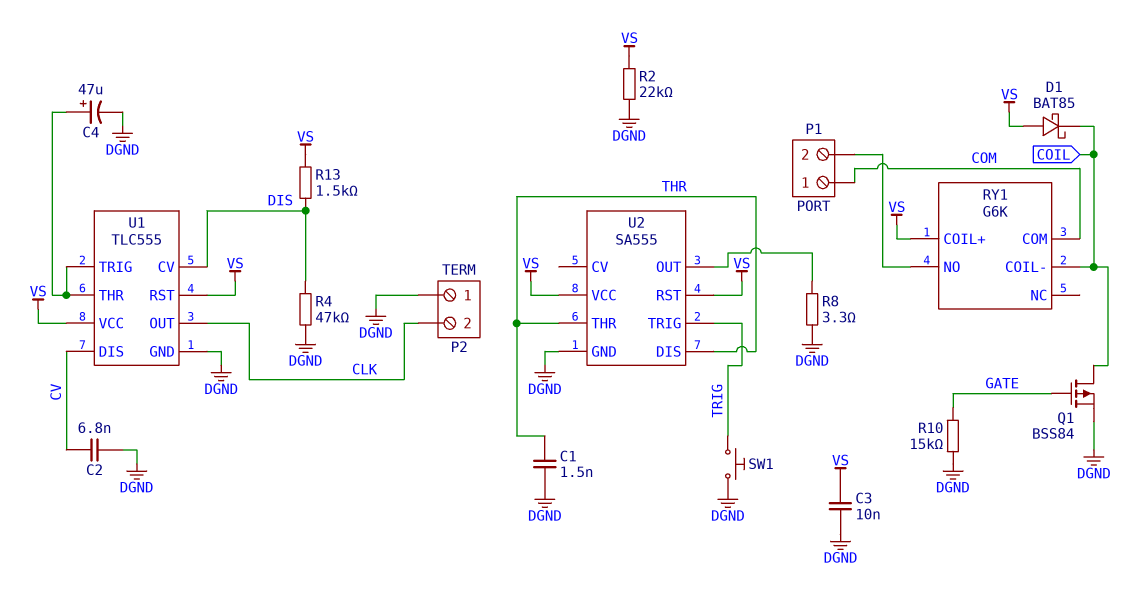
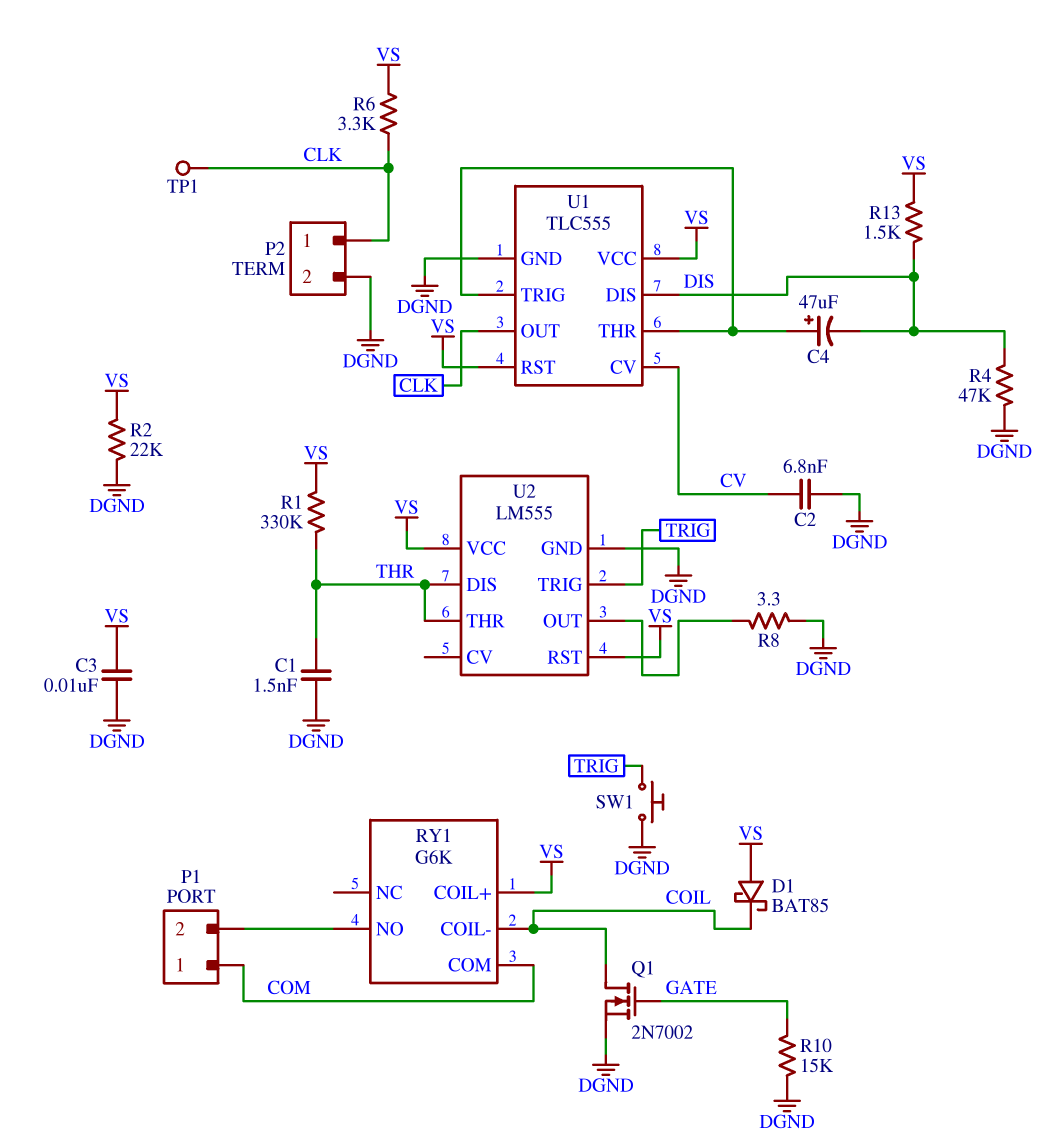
C4: 47uF (plus U1/THR, minus DGND) -> 47uF (plus U1/THR, minus DIS)
P2 pin 1: DGND -> CLK
P2 pin 2: CLK -> DGND
Q1: PMOS BSS84 (G GATE, D COIL, S DGND) -> NMOS 2N7002 (G GATE, D COIL, S DGND)
R1: none -> 330k (THR, VS)
R6: none -> 3.3k (CLK, VS)
TP1: none -> test point (CLK)
U1 pin CV: DIS -> CV
U1 pin DIS: CV -> DIS
U2: SA555 -> LM555

